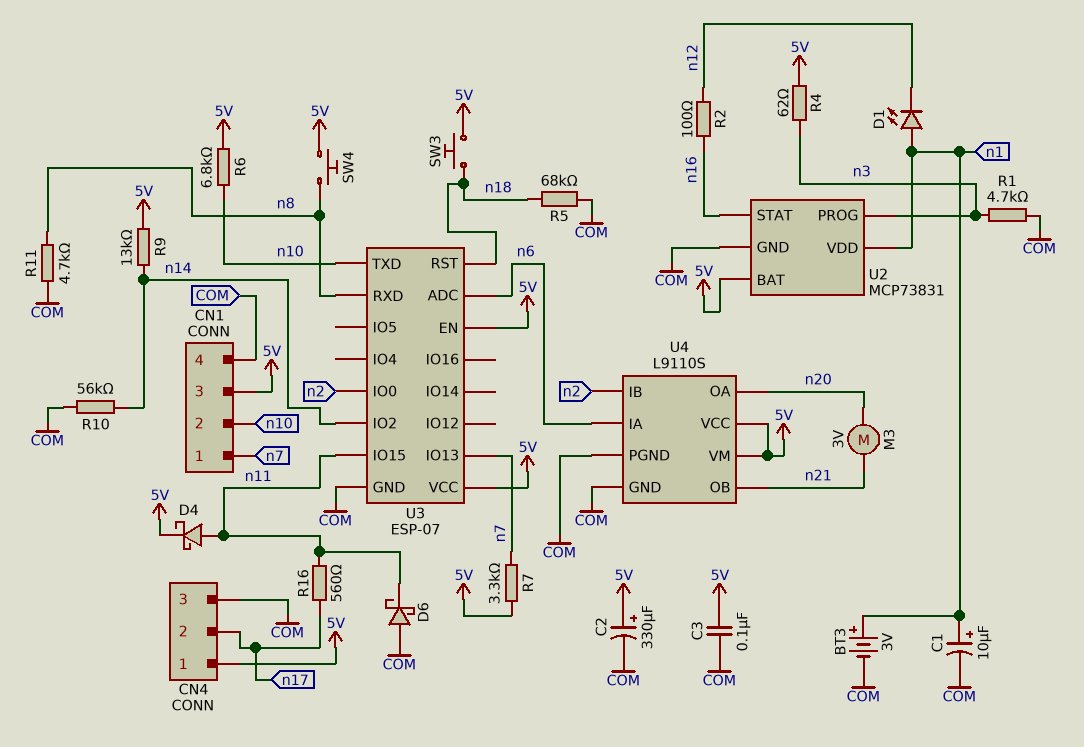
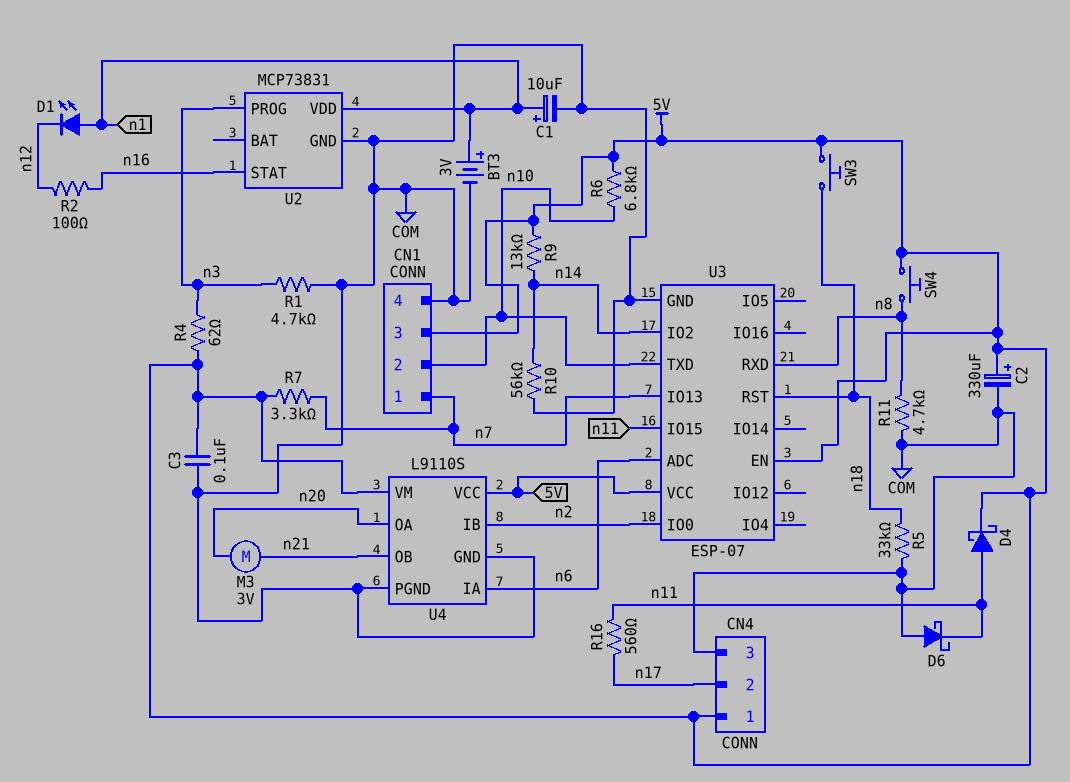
R5: 68k (COM, n18) -> 33k (COM, n18)
U2 pin BAT: 5V -> none

